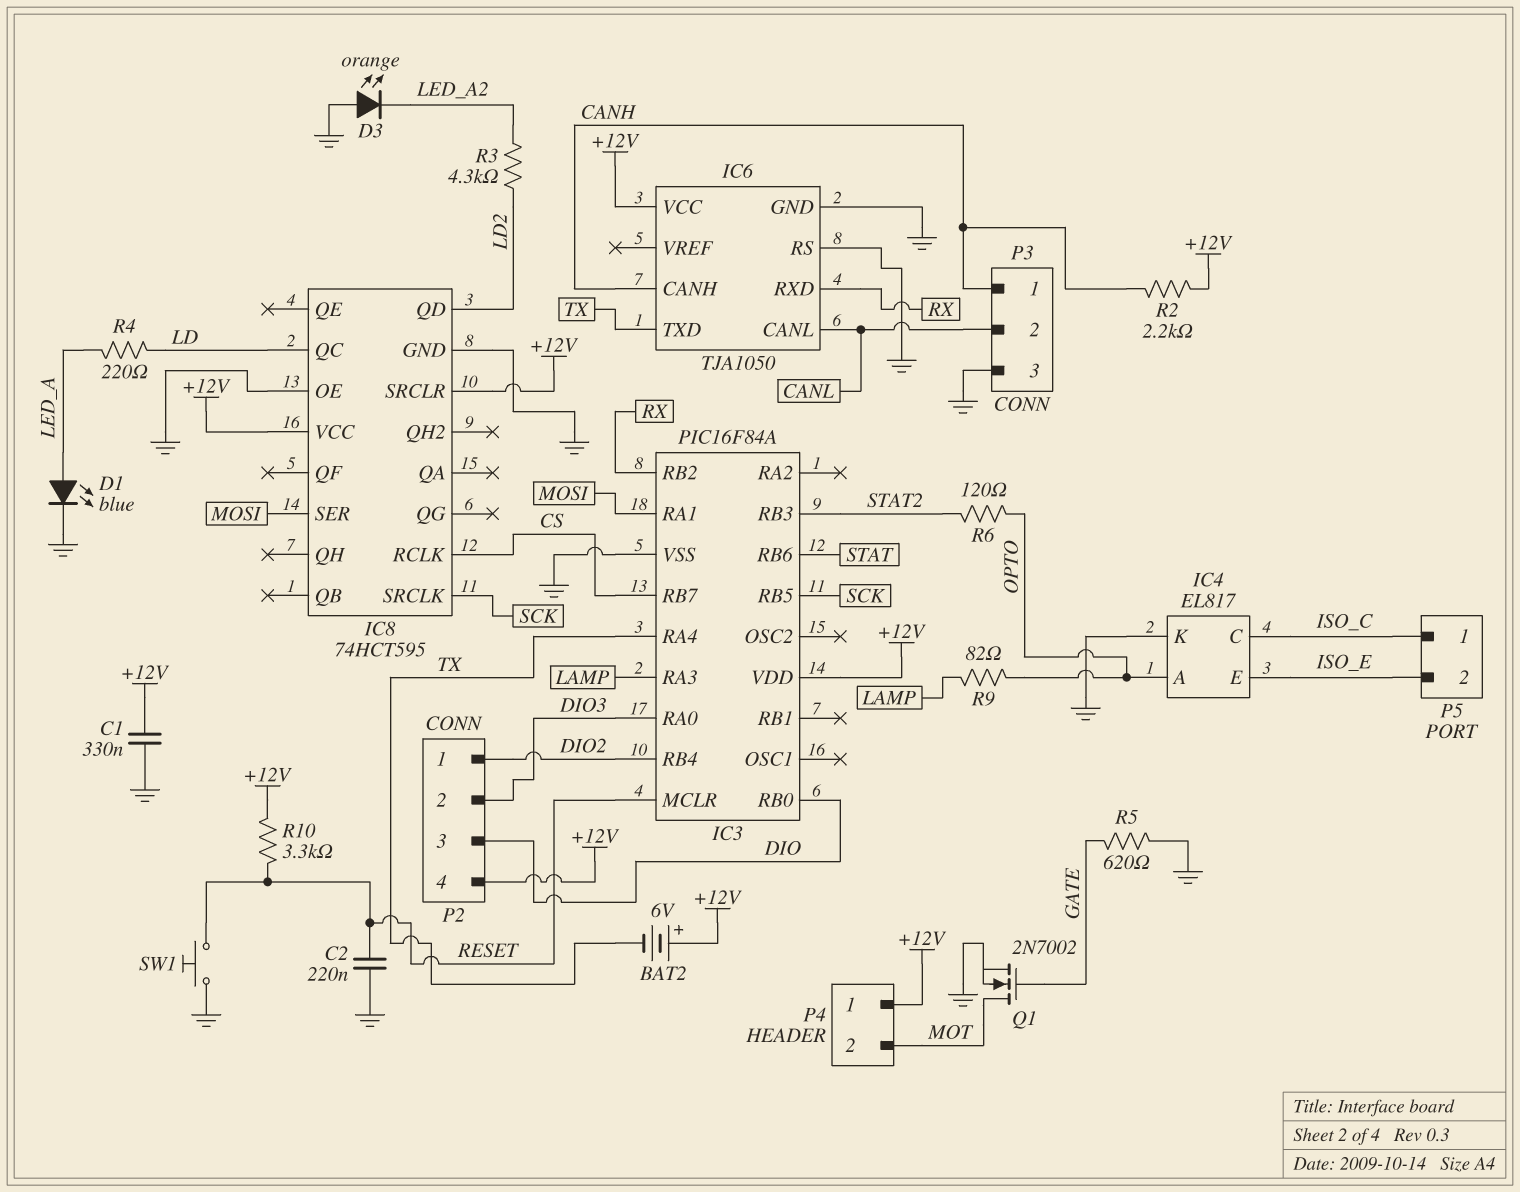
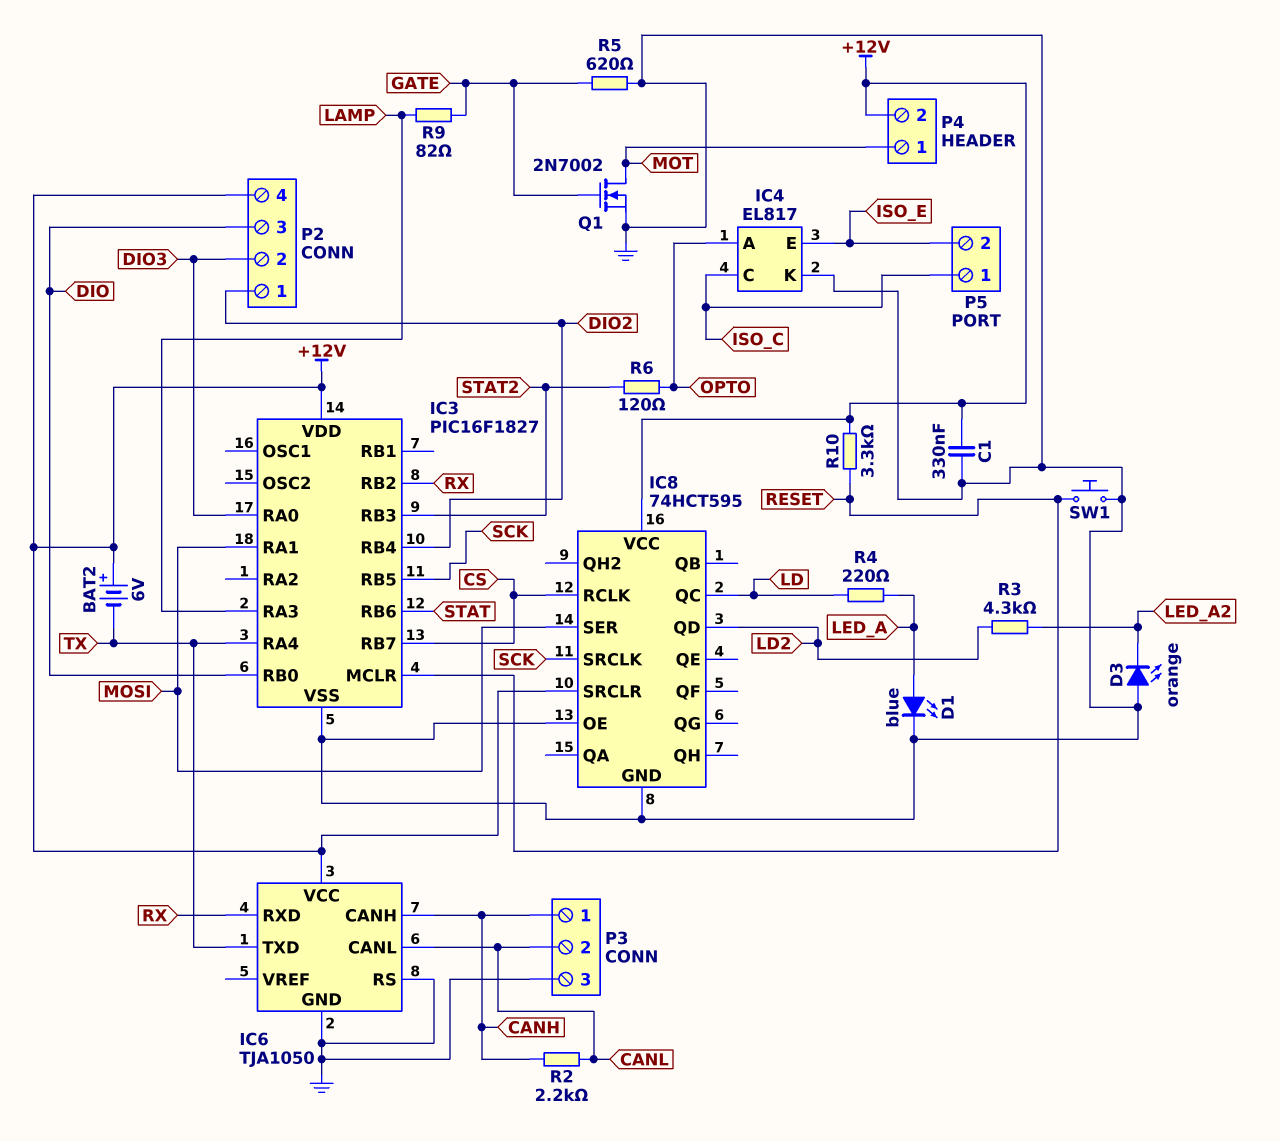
C2: 220nF (GND, RESET) -> none
IC3: PIC16F84A -> PIC16F1827
P4 pin 1: +12V -> MOT
P4 pin 2: MOT -> +12V
R2: 2.2k (+12V, CANH) -> 2.2k (CANH, CANL)
R9: 82 (LAMP, OPTO) -> 82 (GATE, LAMP)

